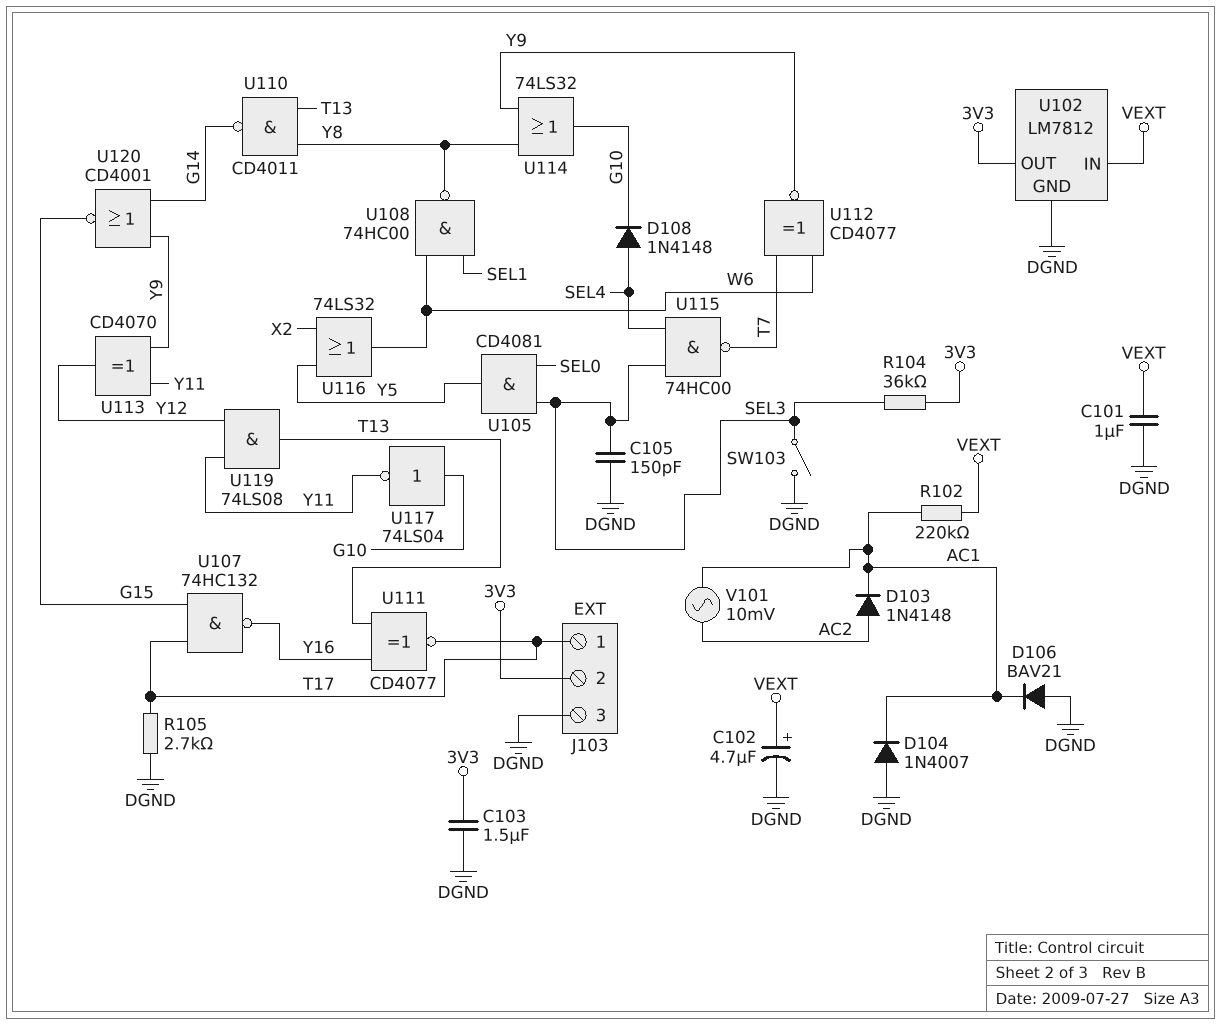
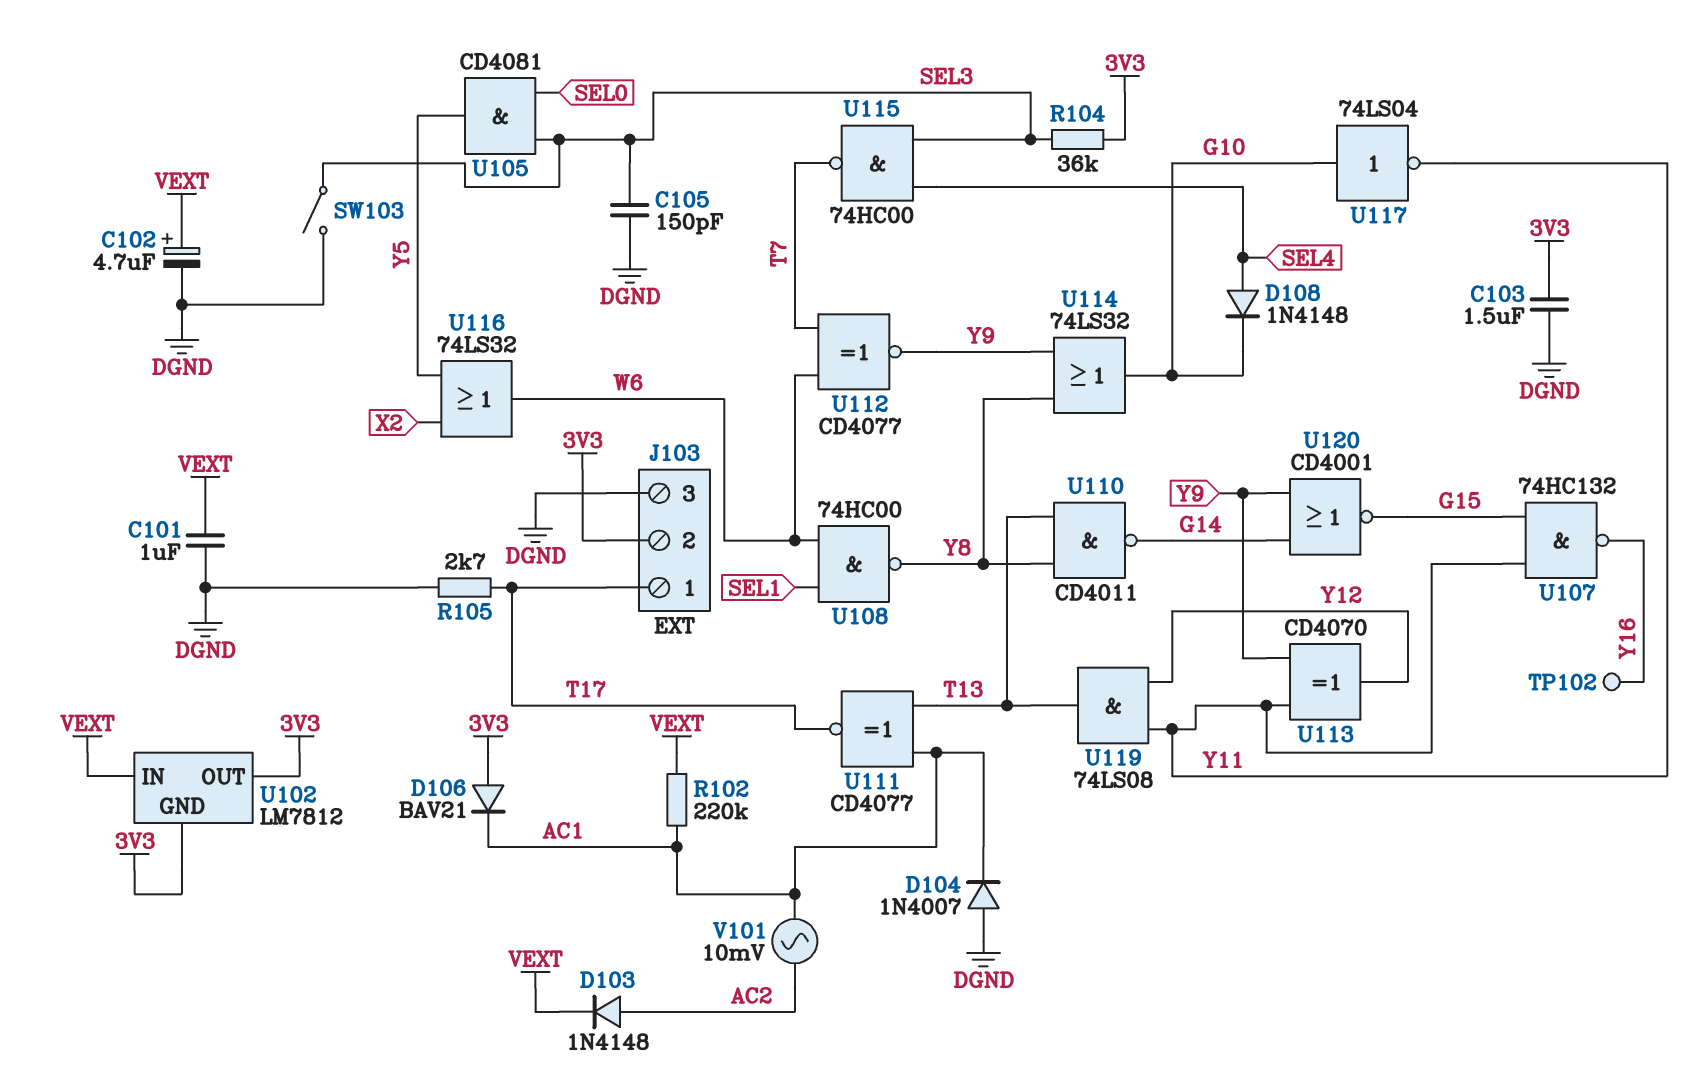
D103: diode 1N4148 (A AC2, K AC1) -> diode 1N4148 (A AC2, K VEXT)
D106: diode BAV21 (A DGND, K AC1) -> diode BAV21 (A 3V3, K AC1)
TP102: none -> test point (Y16)
U102 pin GND: DGND -> 3V3
U107: NAND 74HC132 (in G15, in T17, out Y16) -> NAND 74HC132 (in G15, in Y11, out Y16)
U111: XNOR CD4077 (in T13, in Y16, out T17) -> XNOR CD4077 (in AC1, in T13, out T17)

